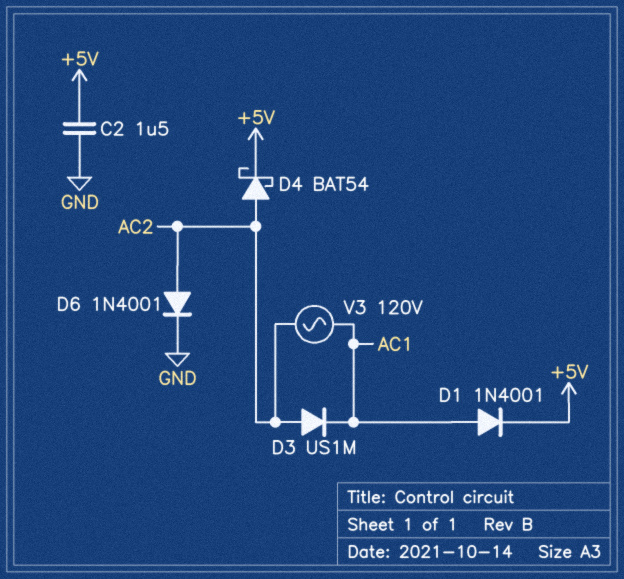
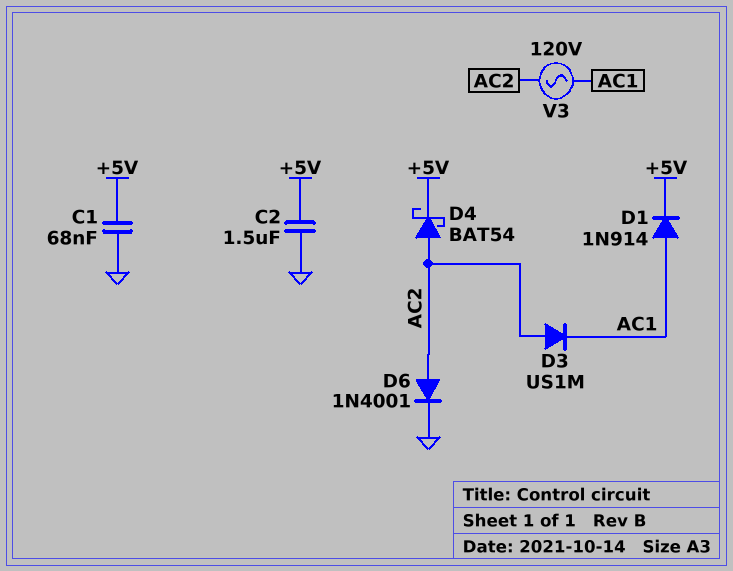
C1: none -> 68nF (+5V, GND)
D1: diode 1N4001 (A AC1, K +5V) -> diode 1N914 (A AC1, K +5V)

